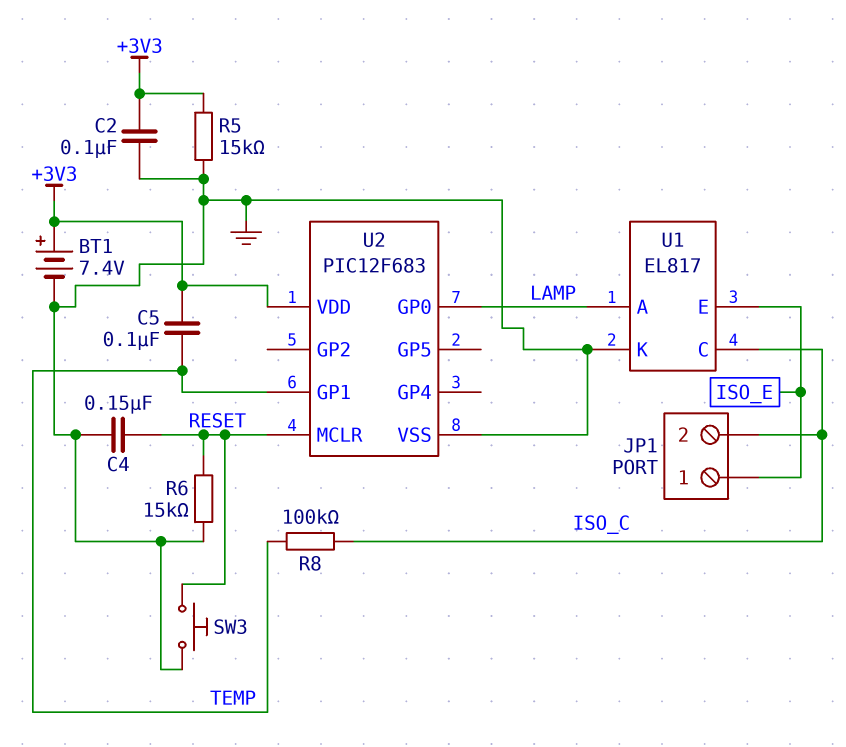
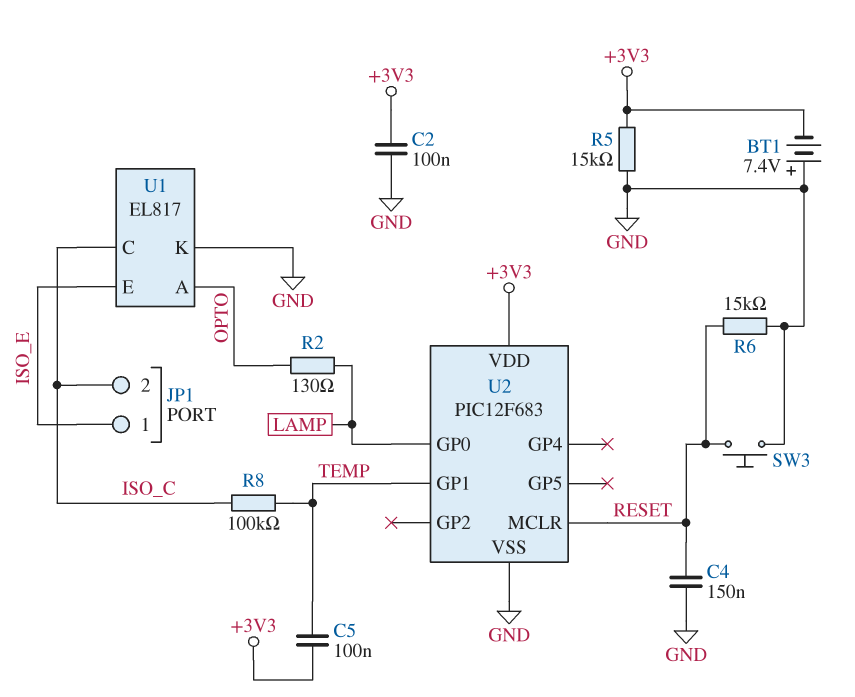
BT1: 7.4V (plus +3V3, minus GND) -> 7.4V (plus GND, minus +3V3)
R2: none -> 130 (LAMP, OPTO)
U1 pin A: LAMP -> OPTO

